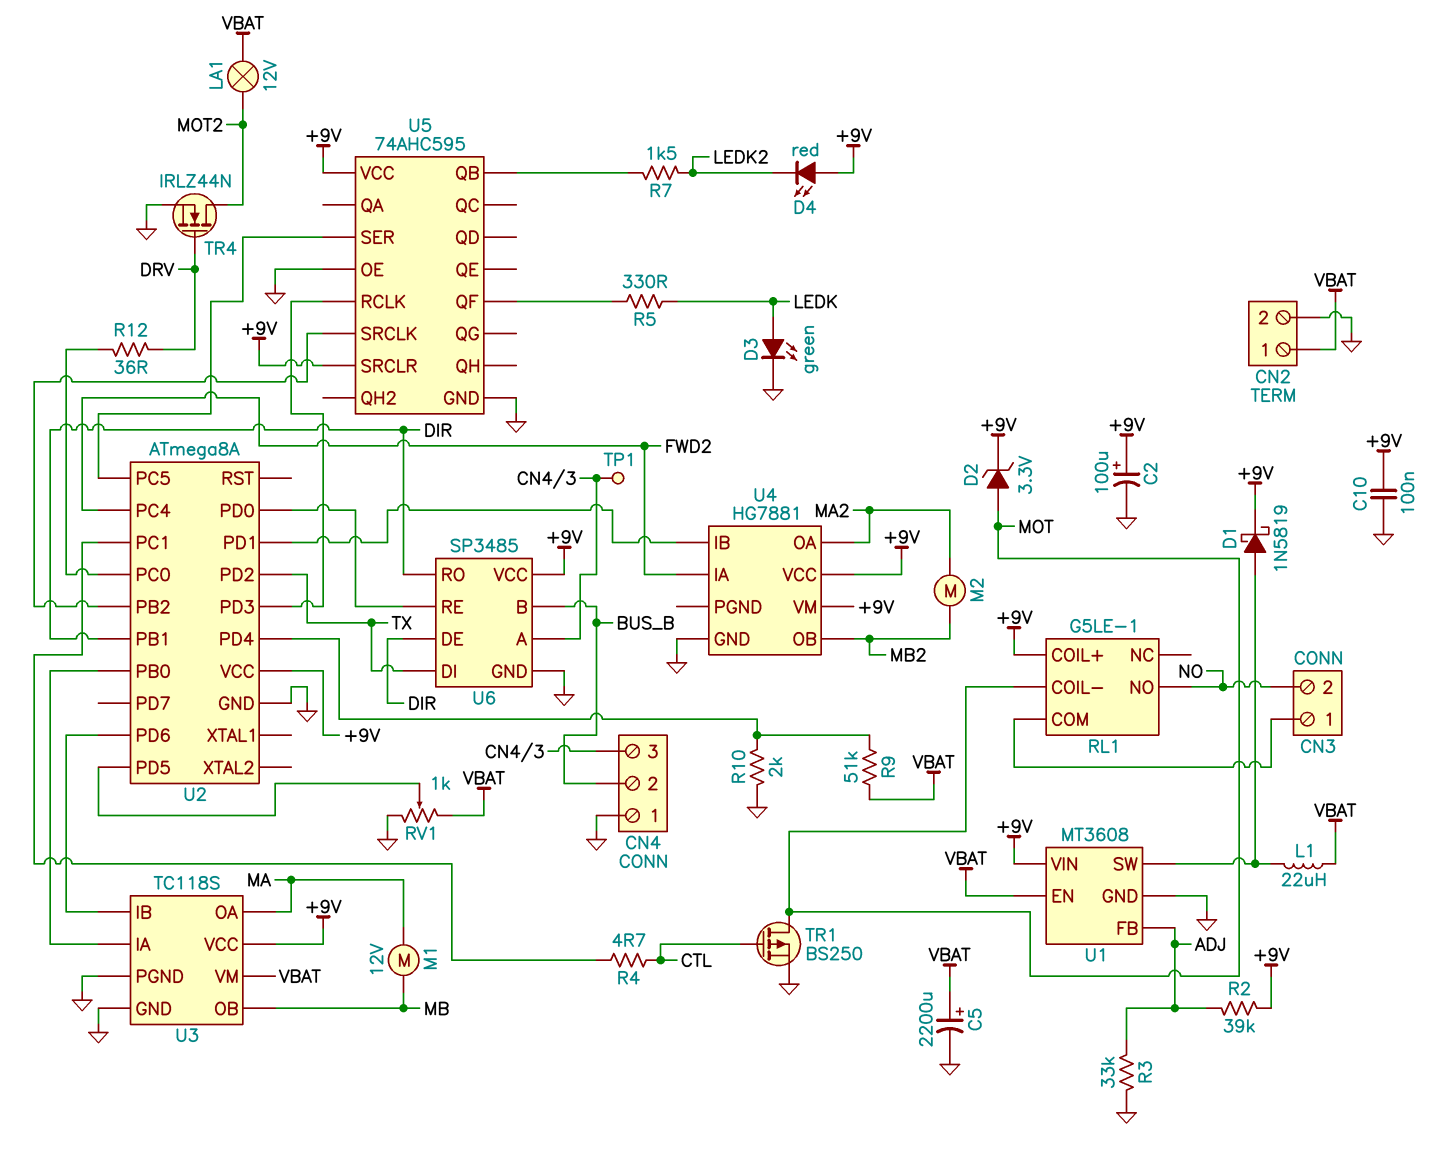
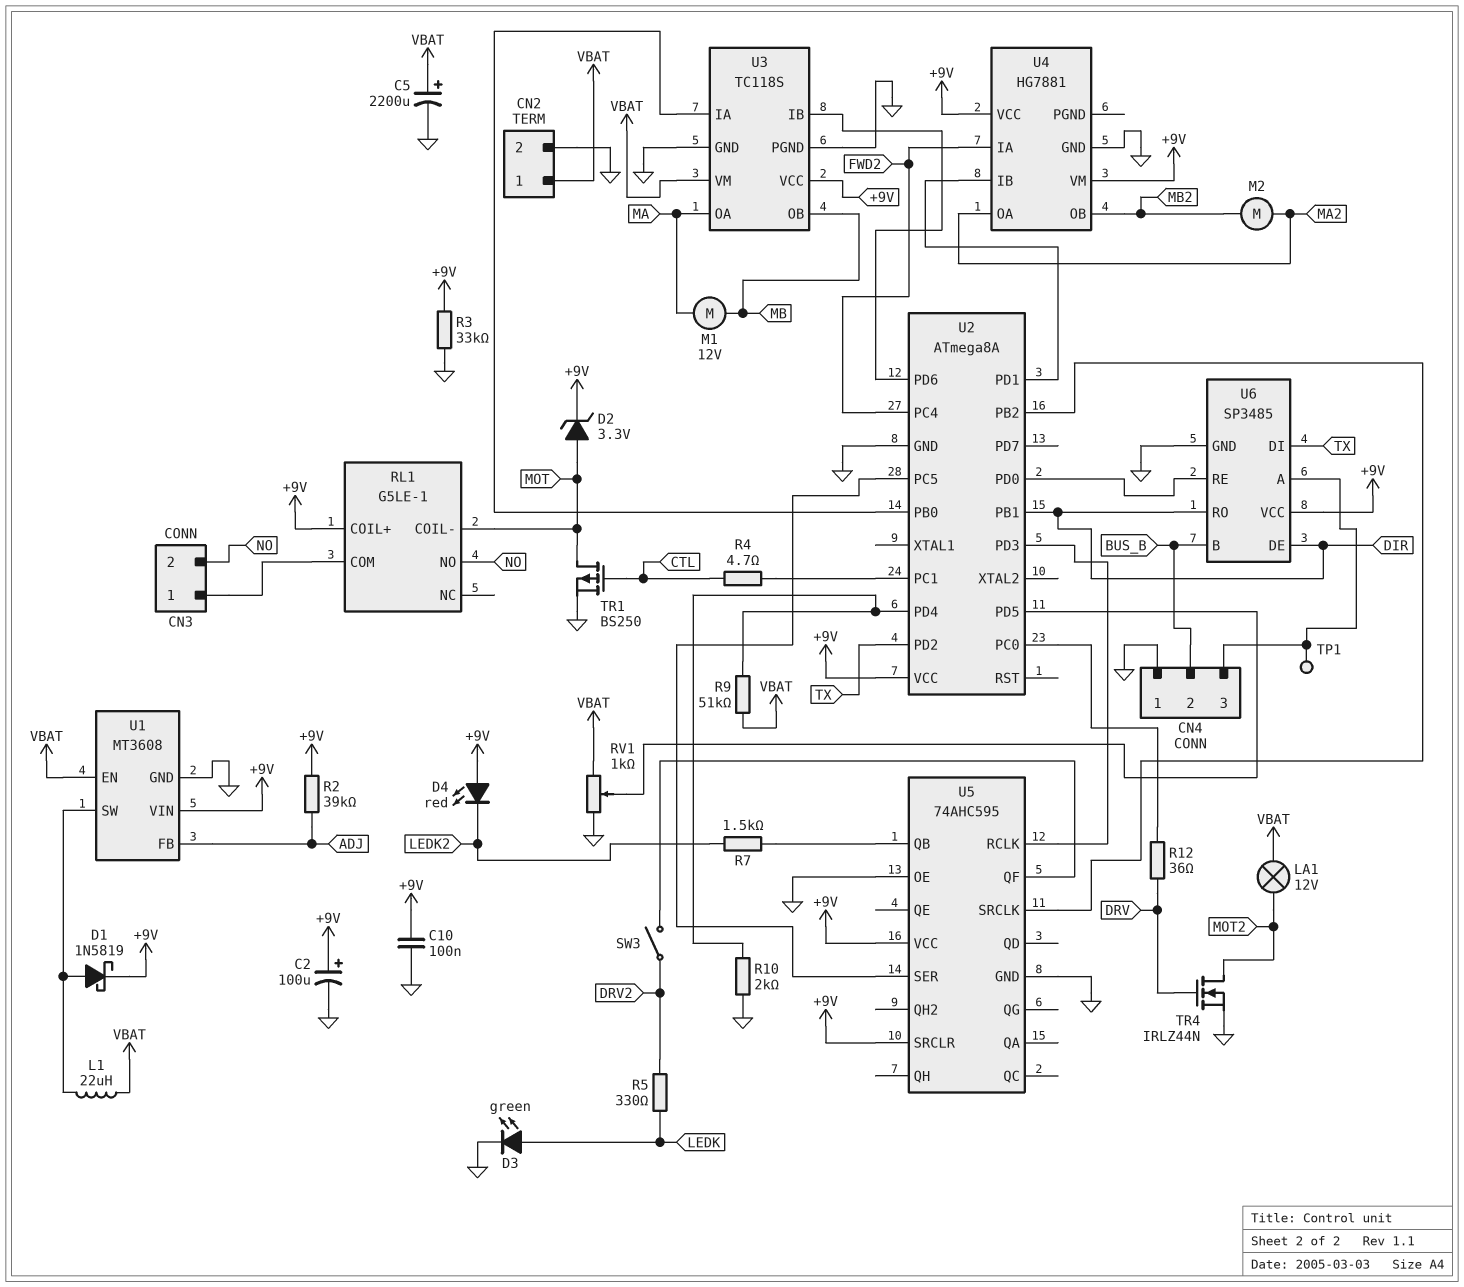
R3: 33k (ADJ, GND) -> 33k (+9V, GND)
R5: 330 (LEDK, U5/QF) -> 330 (DRV2, LEDK)
SW3: none -> switch (DRV2, U5/QF)

